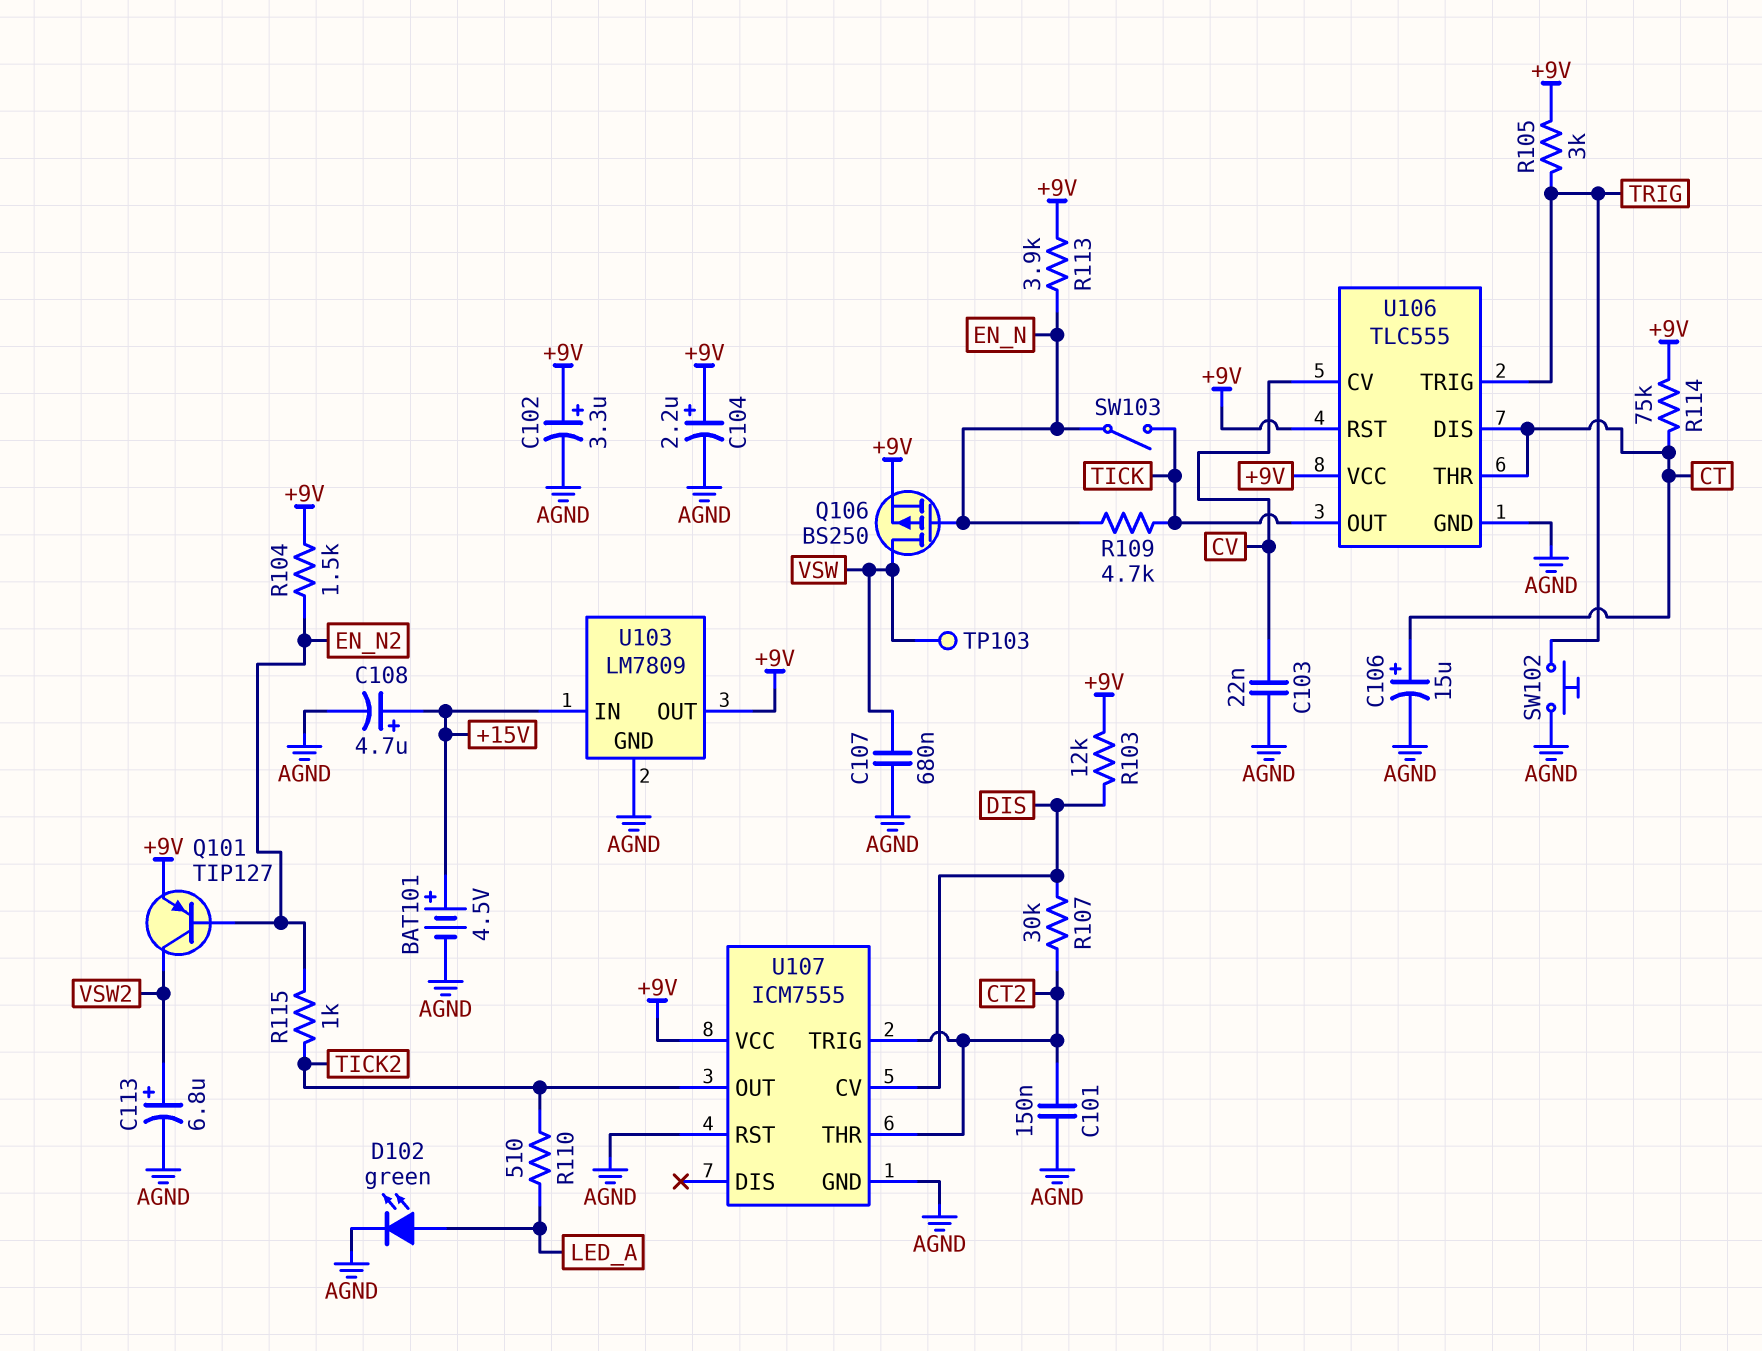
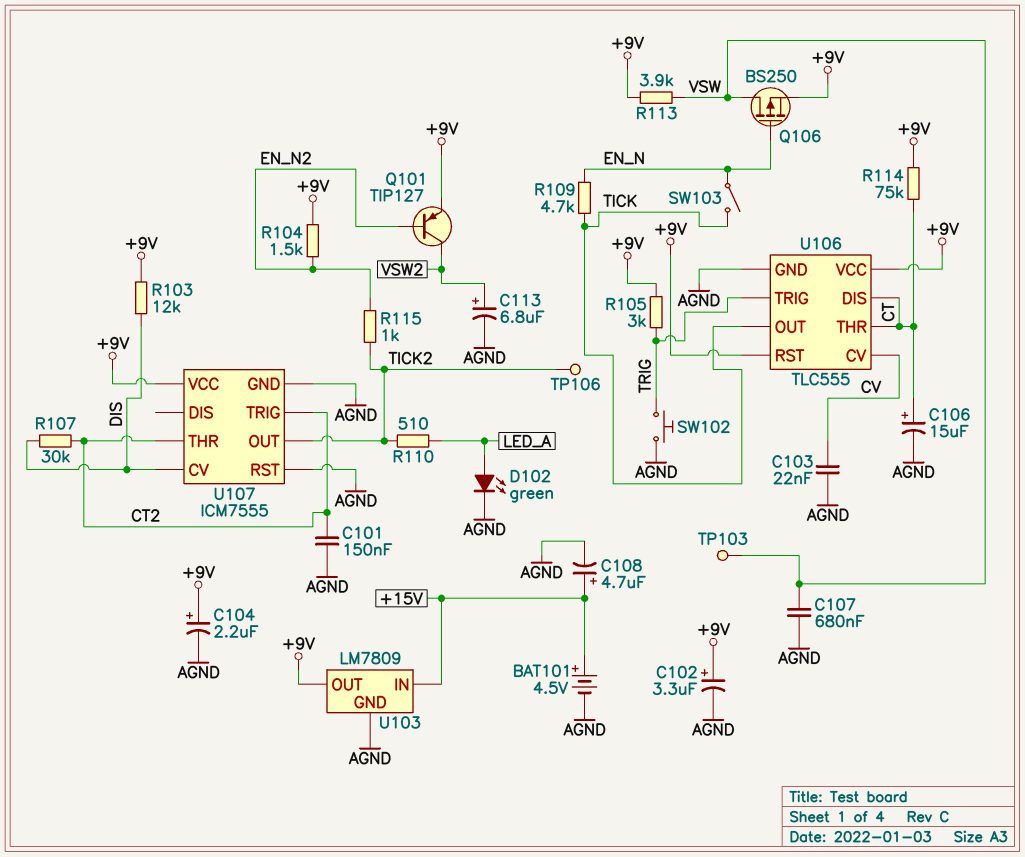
R113: 3.9k (+9V, EN_N) -> 3.9k (+9V, VSW)
TP106: none -> test point (TICK2)

